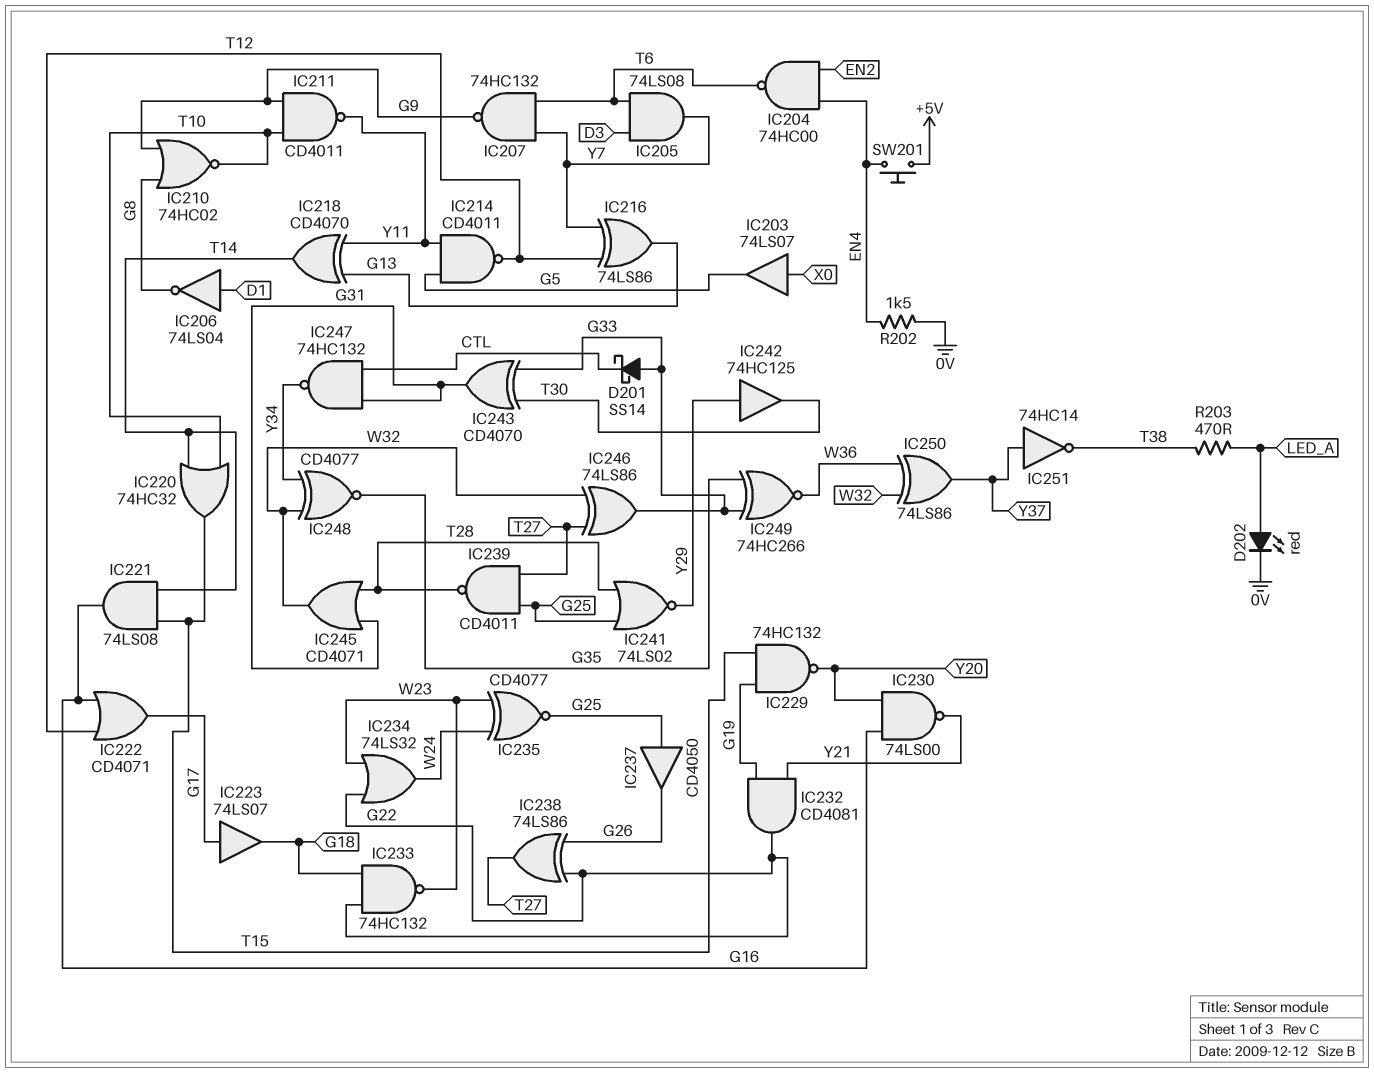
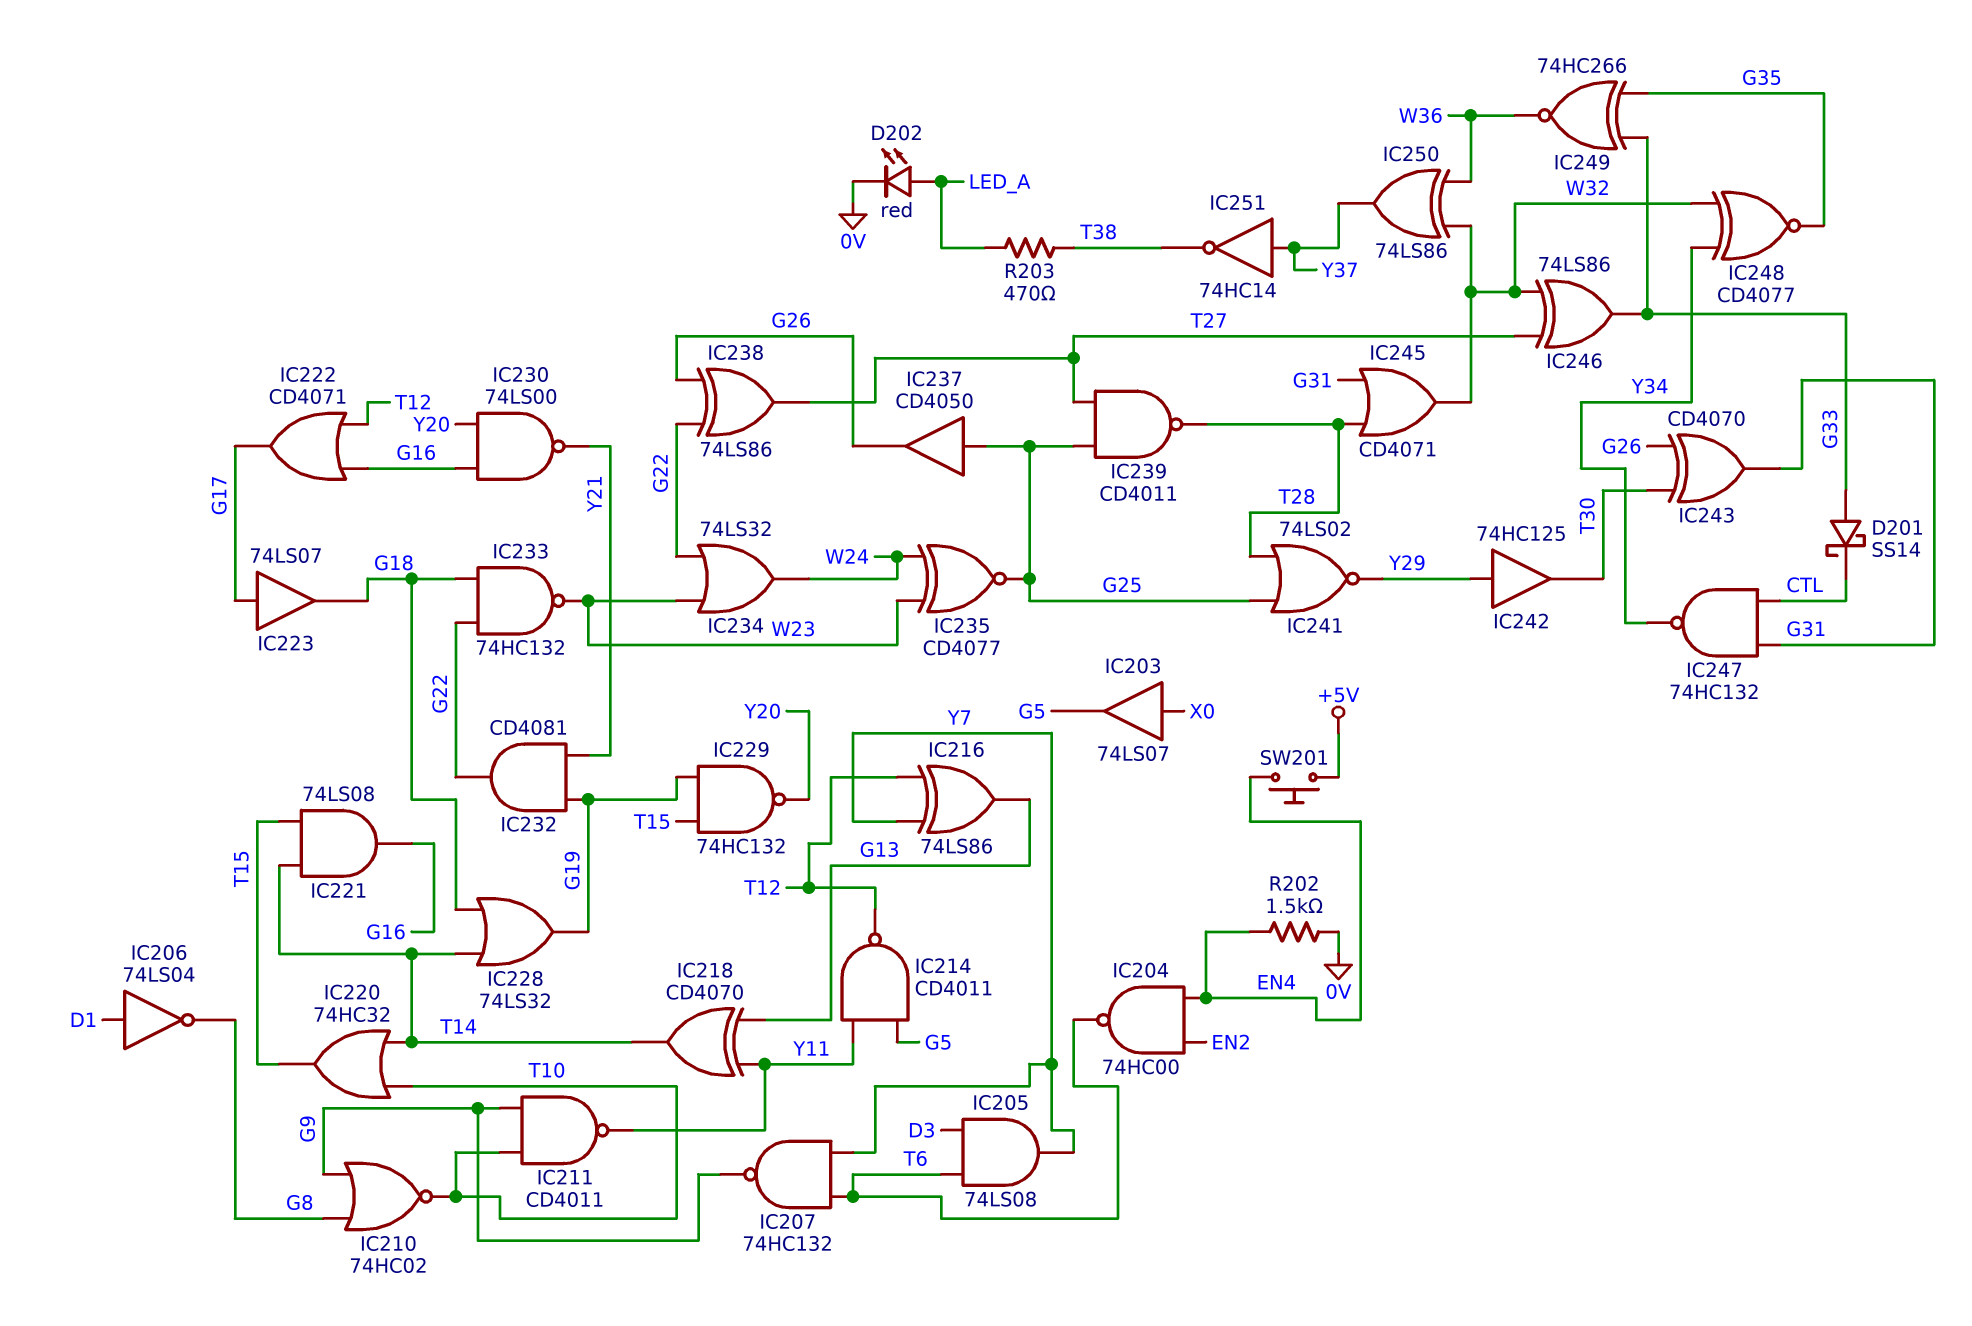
IC228: none -> OR 74LS32 (in G18, in T14, out G19)
IC243: XOR CD4070 (in G33, in T30, out G31) -> XOR CD4070 (in G26, in T30, out G31)

